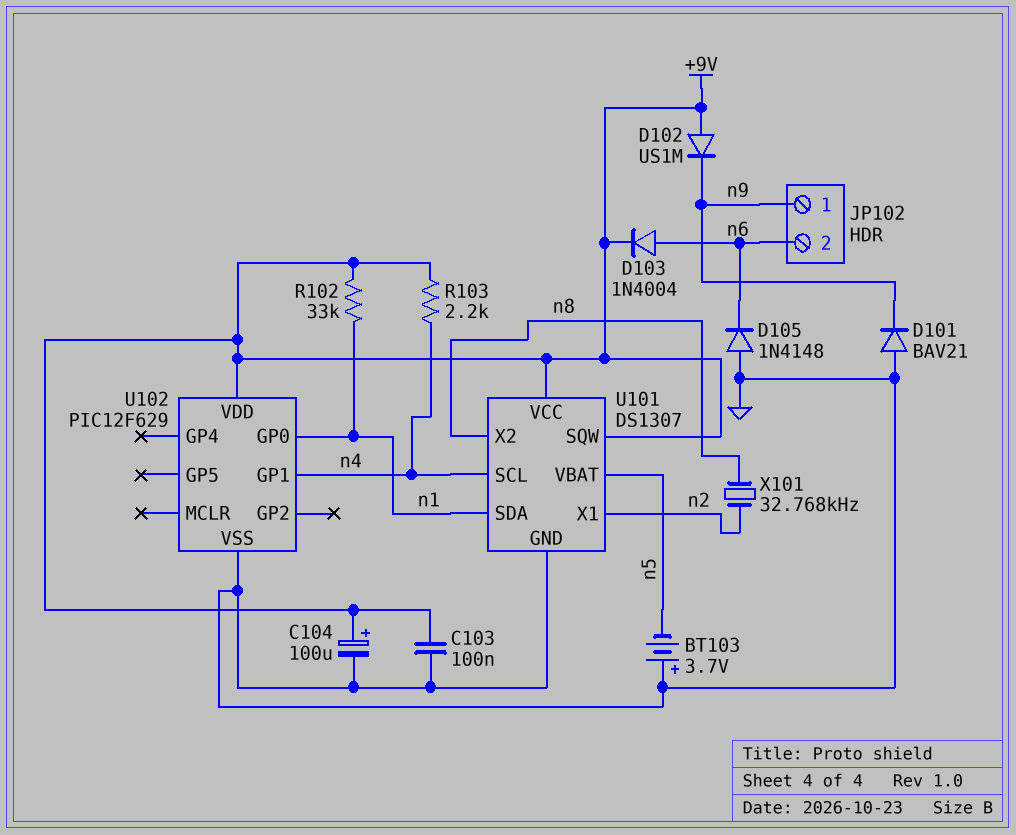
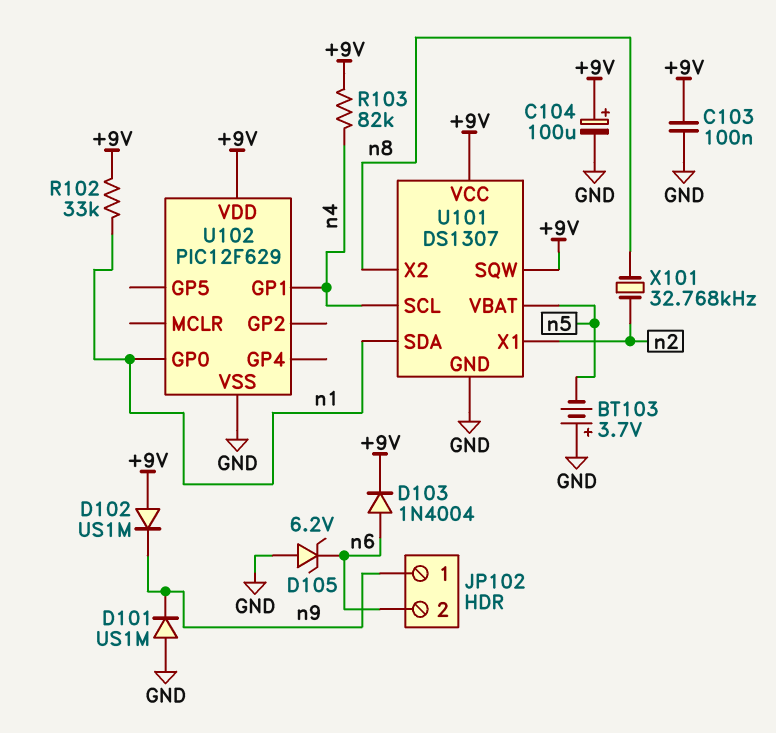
D101: diode BAV21 (A GND, K n9) -> diode US1M (A GND, K n9)
D105: diode 1N4148 (A GND, K n6) -> zener 6.2V (A GND, K n6)
R103: 2.2k (+9V, n4) -> 82k (+9V, n4)

